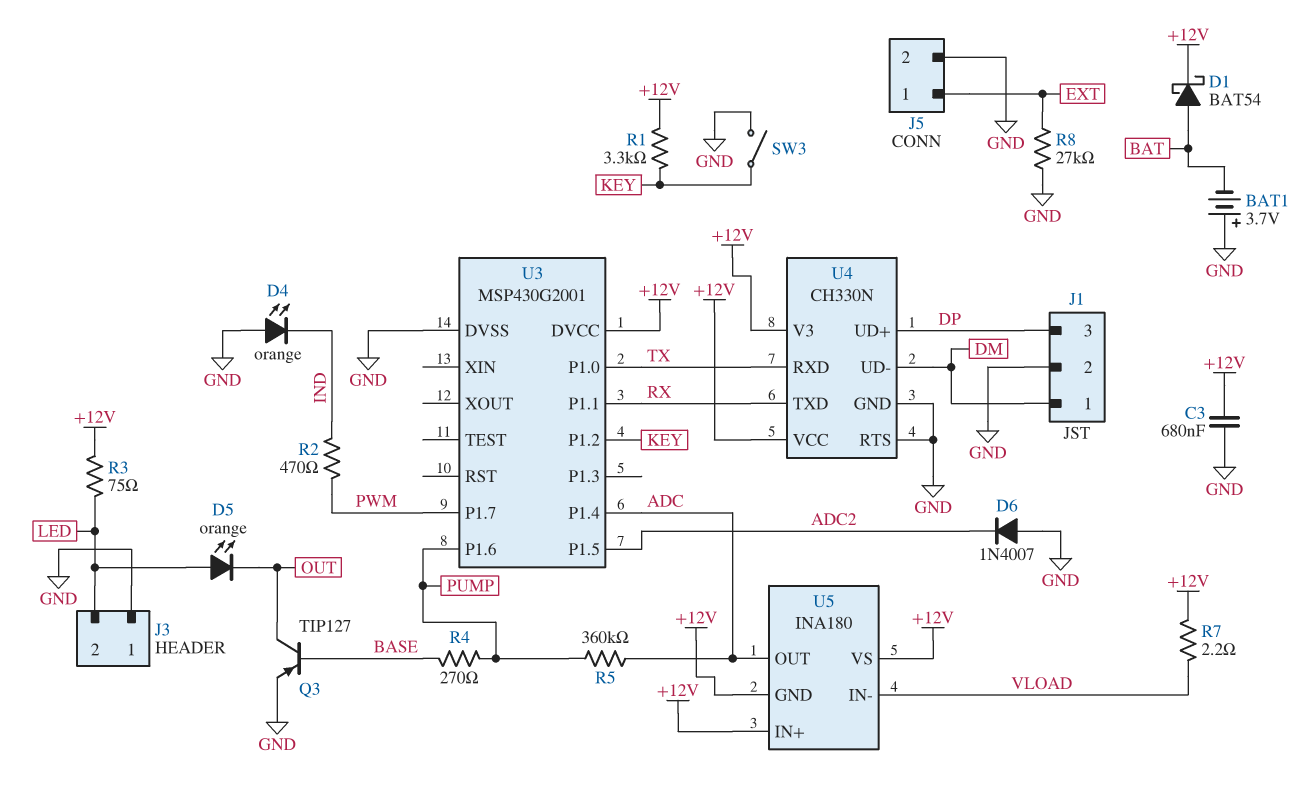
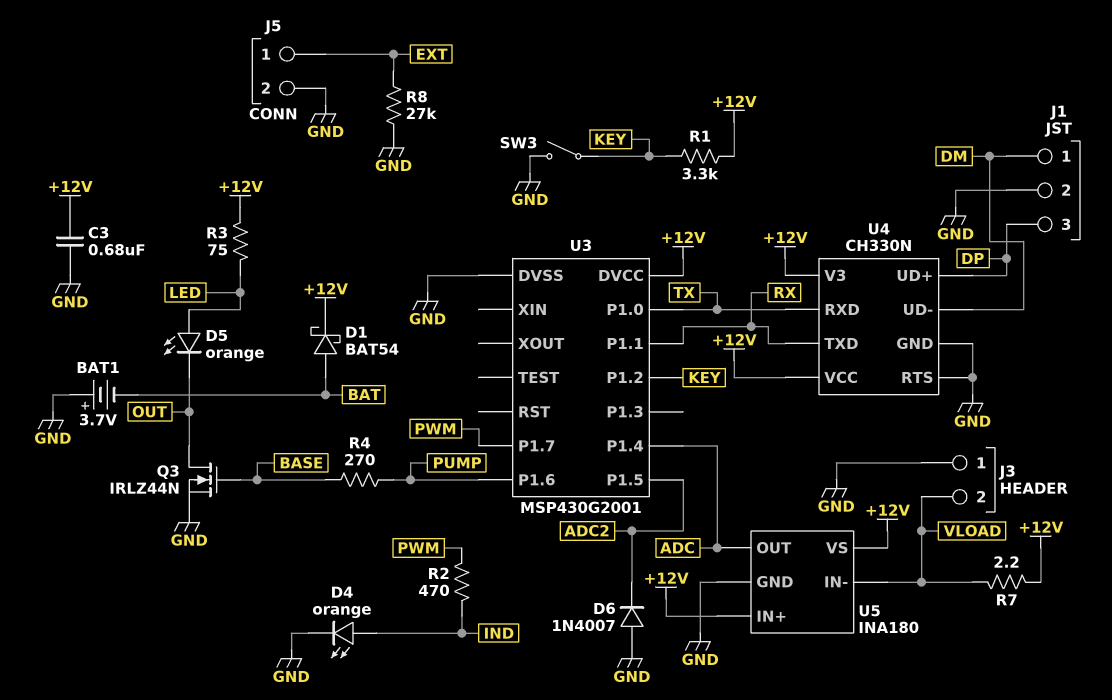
D4: LED orange (A GND, K IND) -> LED orange (A IND, K GND)
J3 pin 2: LED -> VLOAD
Q3: PNP TIP127 (B BASE, C OUT, E GND) -> NMOS IRLZ44N (G BASE, D OUT, S GND)
R5: 360k (ADC, PUMP) -> none
U5 pin GND: +12V -> GND

